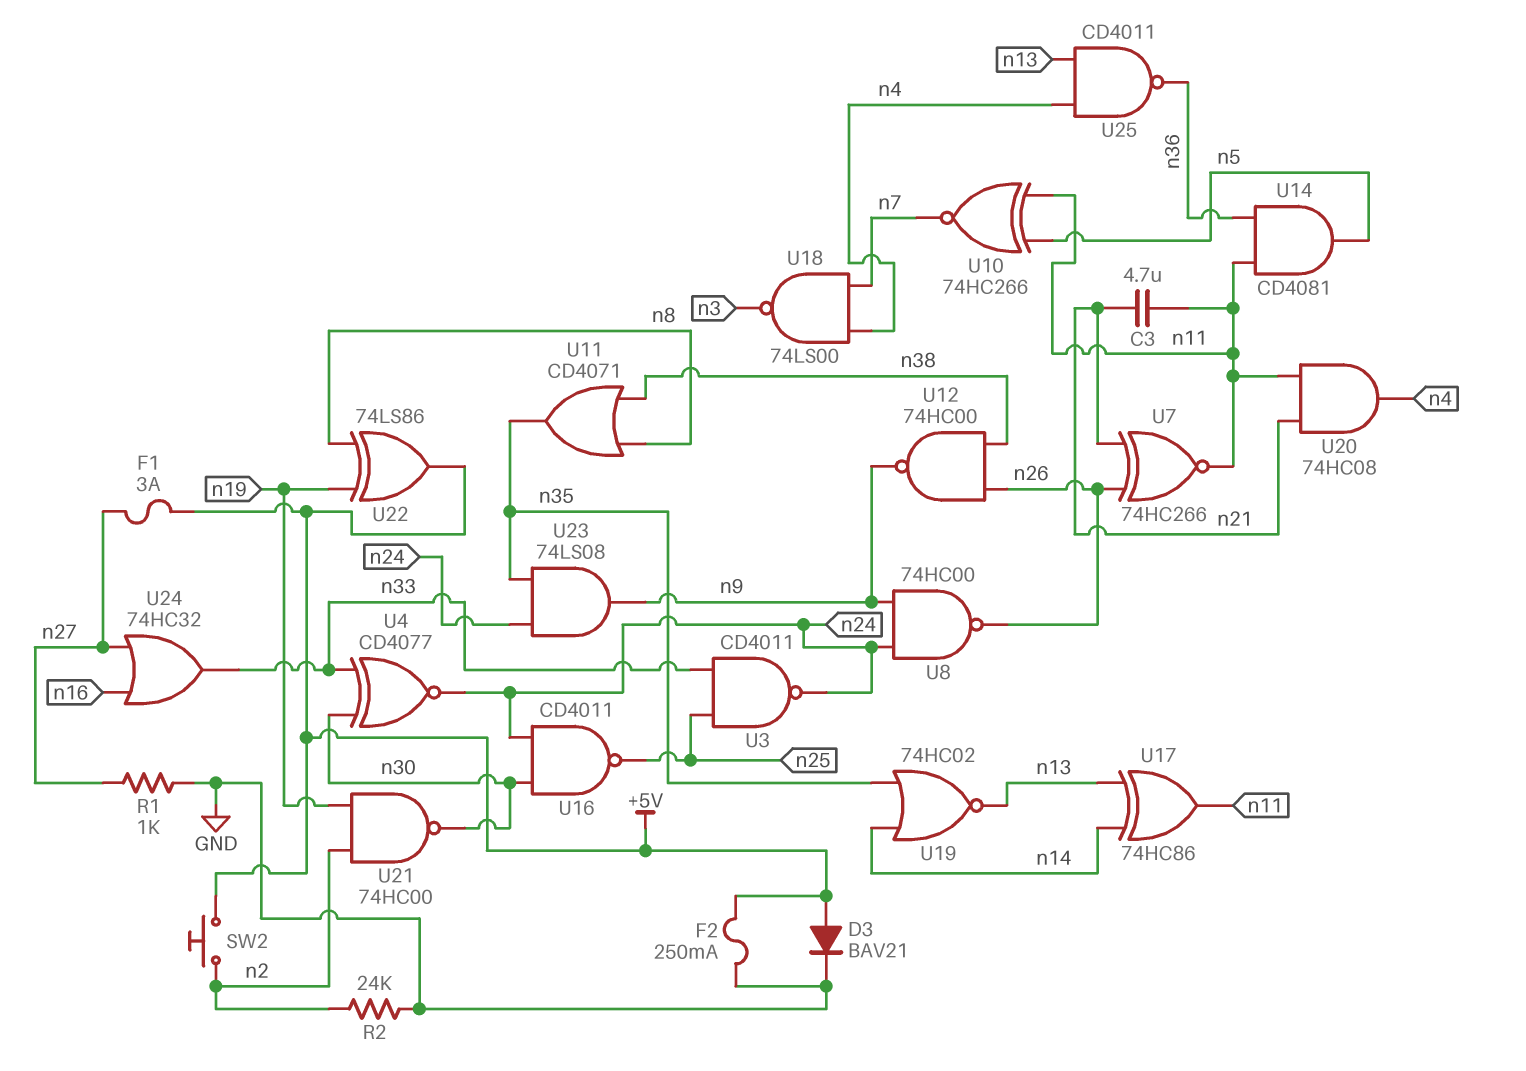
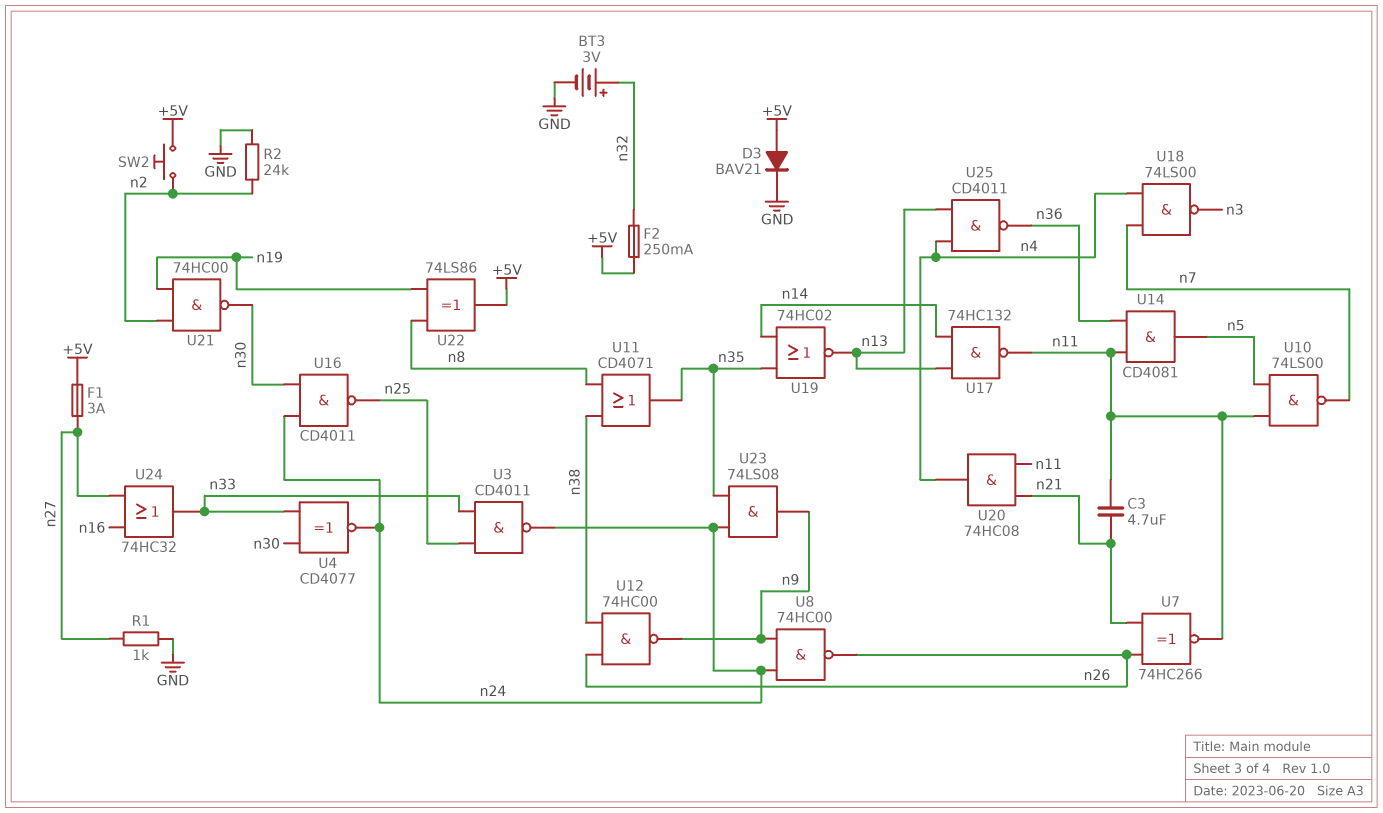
BT3: none -> 3V (plus n32, minus GND)
F2: 250mA (+5V, GND) -> 250mA (+5V, n32)
U10: XNOR 74HC266 (in n5, in n11, out n7) -> NAND 74LS00 (in n5, in n11, out n7)
U17: XOR 74HC86 (in n13, in n14, out n11) -> NAND 74HC132 (in n13, in n14, out n11)

